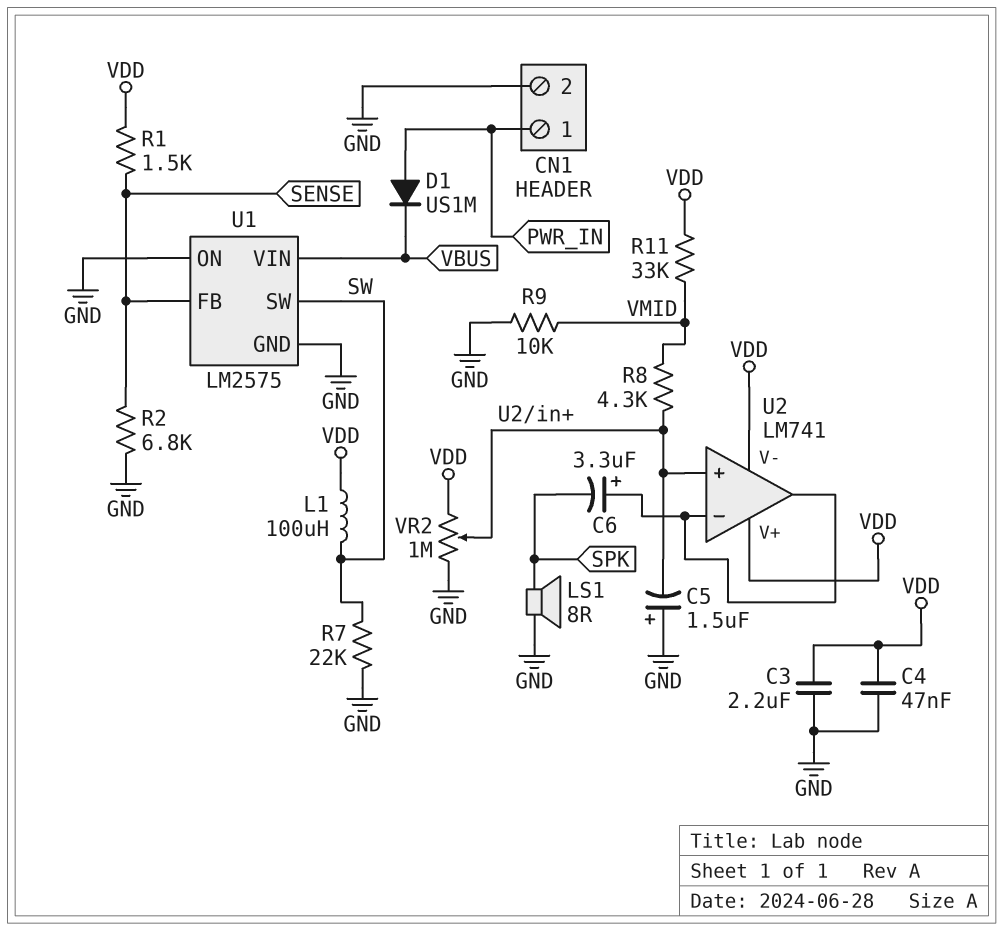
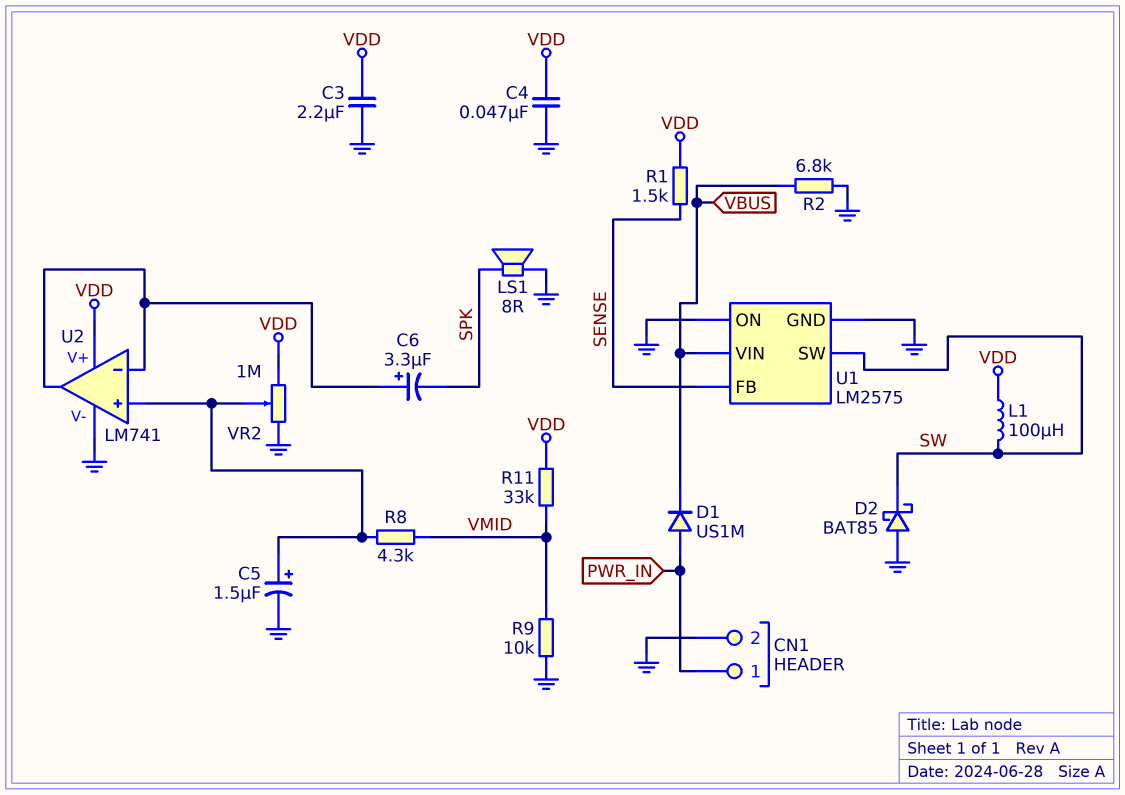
C5: 1.5uF (plus GND, minus U2/in+) -> 1.5uF (plus U2/in+, minus GND)
D2: none -> schottky BAT85 (A GND, K SW)
R2: 6.8k (GND, SENSE) -> 6.8k (GND, VBUS)
R7: 22k (GND, SW) -> none
U2 pin V-: VDD -> GND

